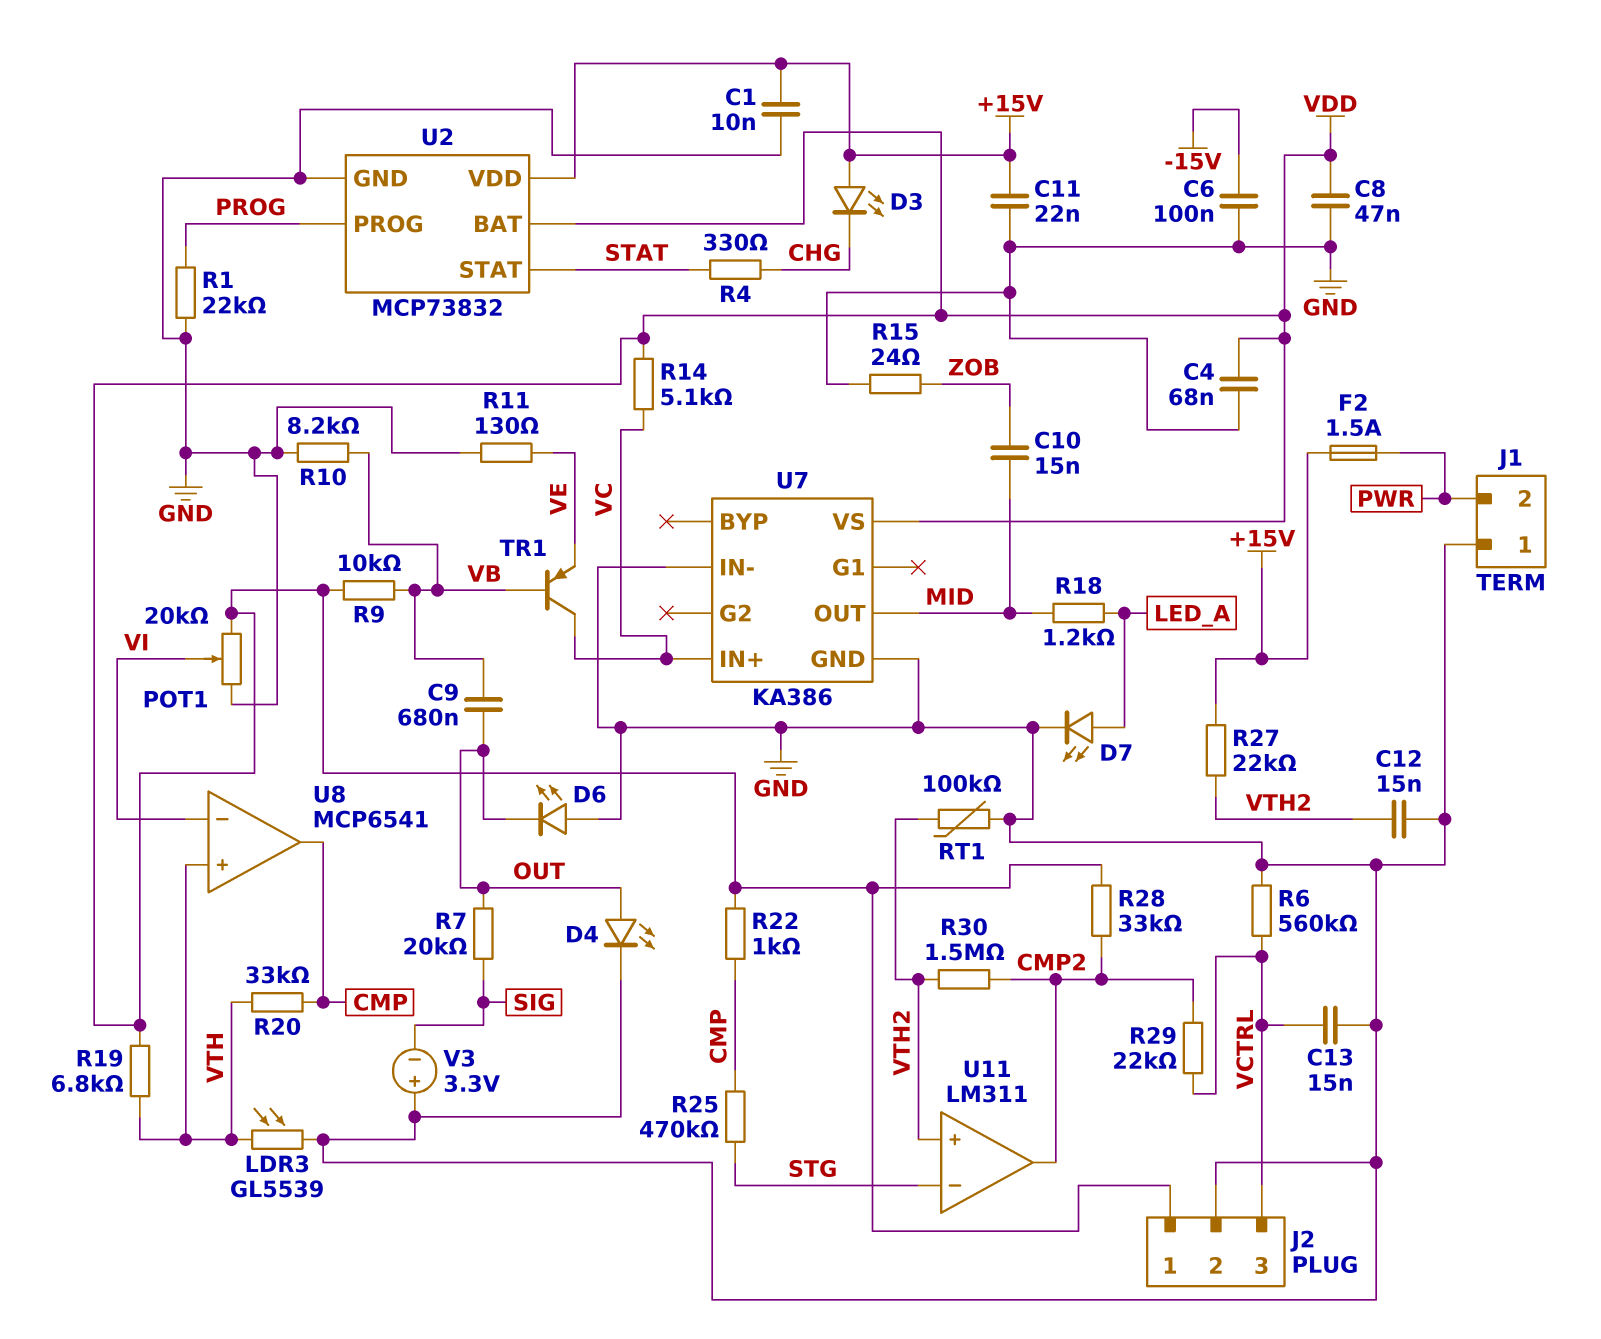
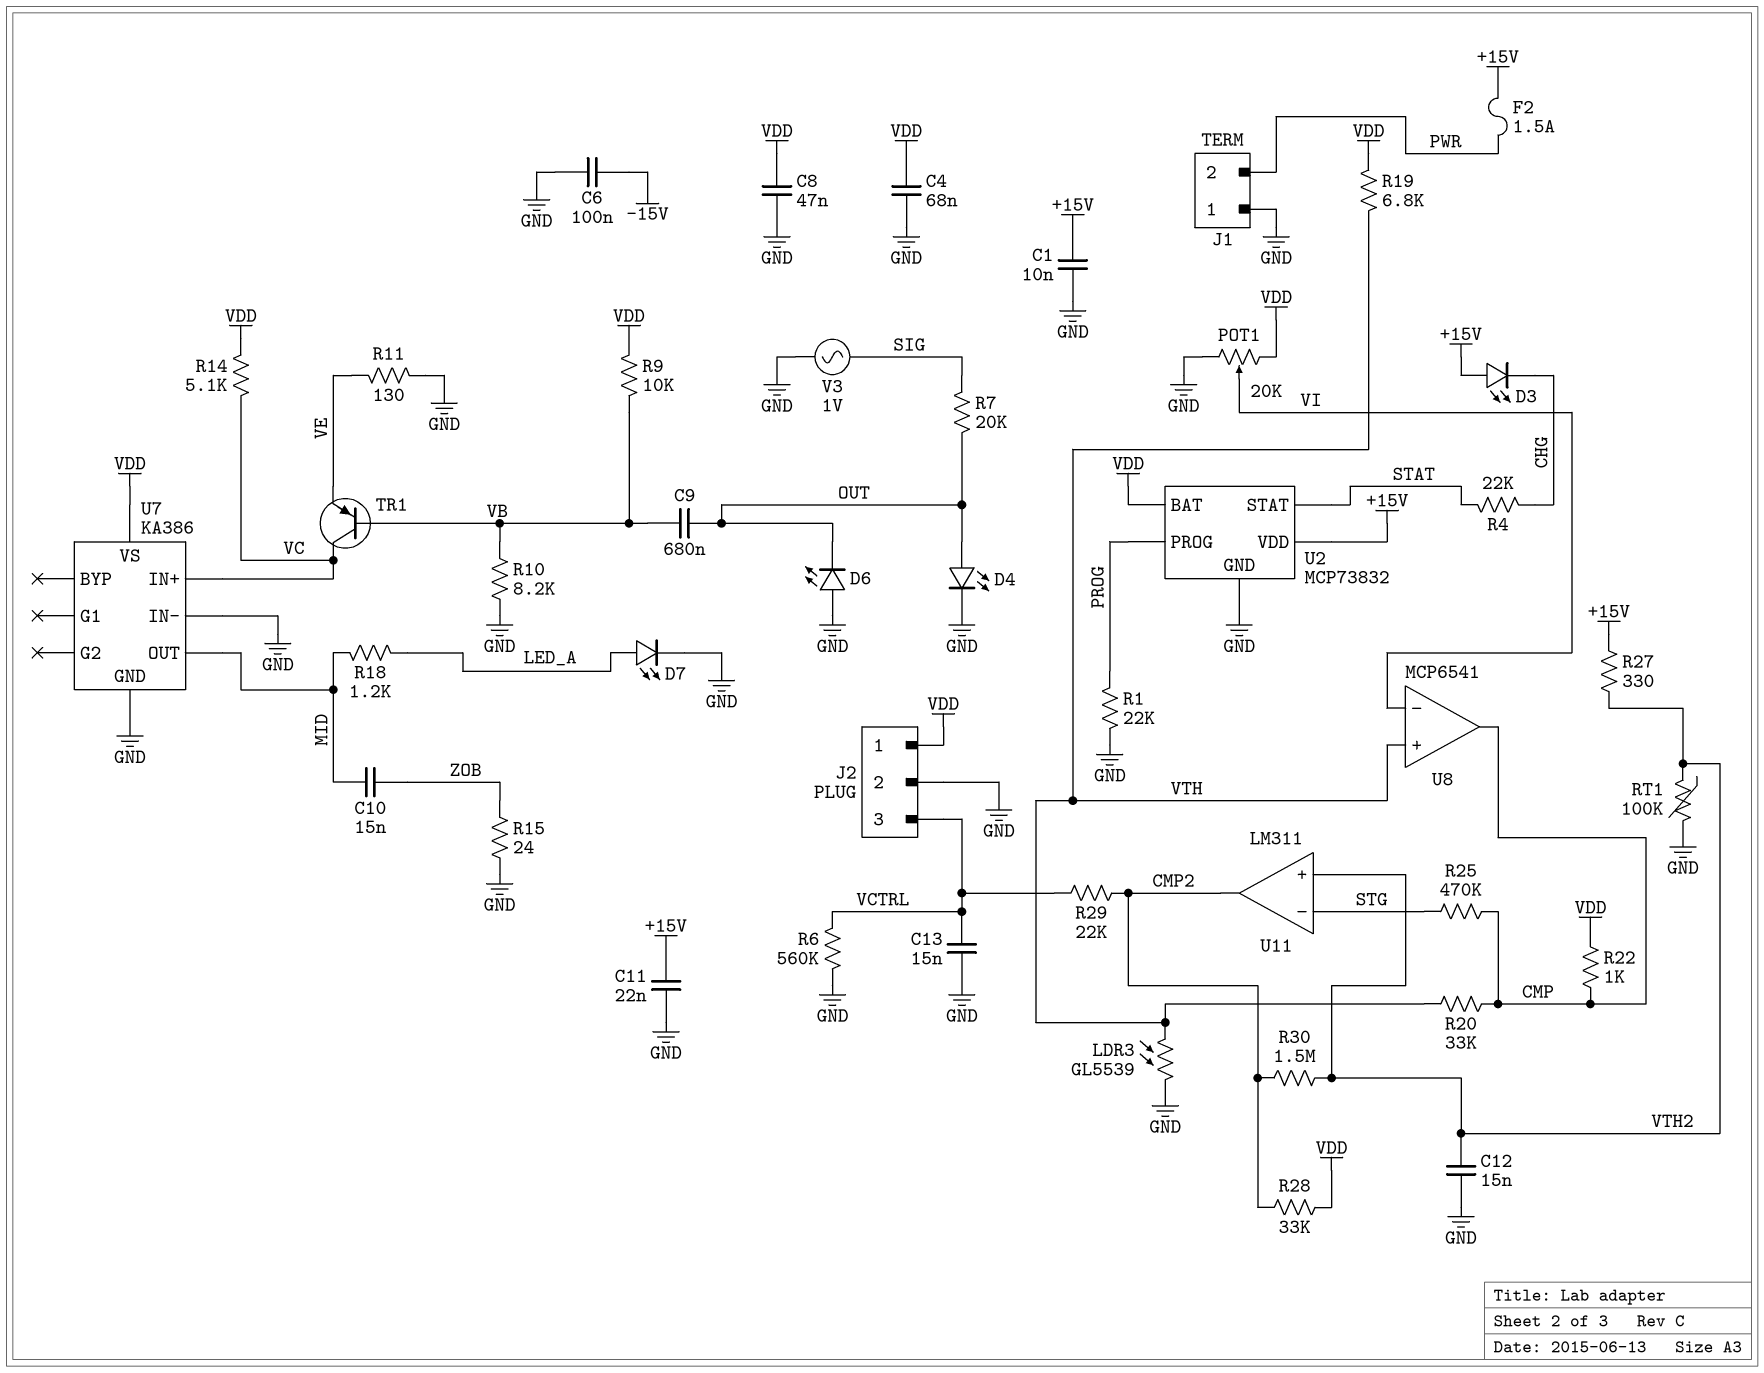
R4: 330 (CHG, STAT) -> 22k (CHG, STAT)
R27: 22k (+15V, VTH2) -> 330 (+15V, VTH2)
V3: 3.3V (plus GND, minus SIG) -> AC 1V (GND, SIG)

